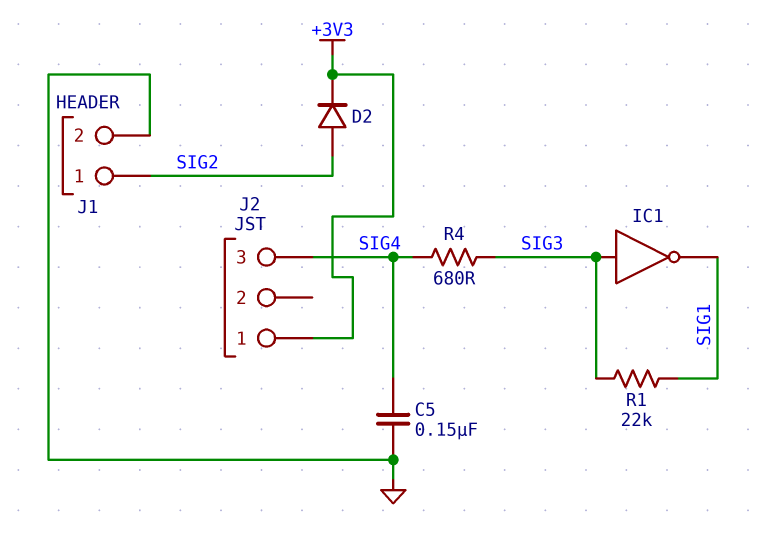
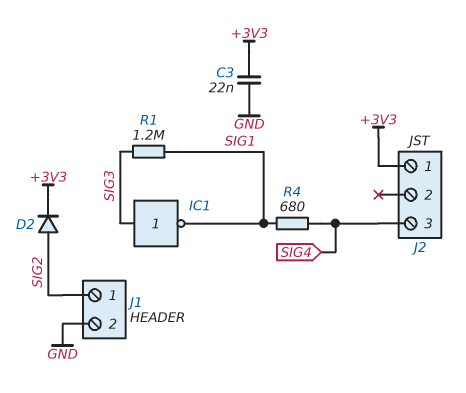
C3: none -> 22nF (+3V3, GND)
C5: 150nF (GND, SIG4) -> none
R1: 22k (SIG1, SIG3) -> 1.2M (SIG1, SIG3)
R4: 680 (SIG3, SIG4) -> 680 (SIG1, SIG4)

